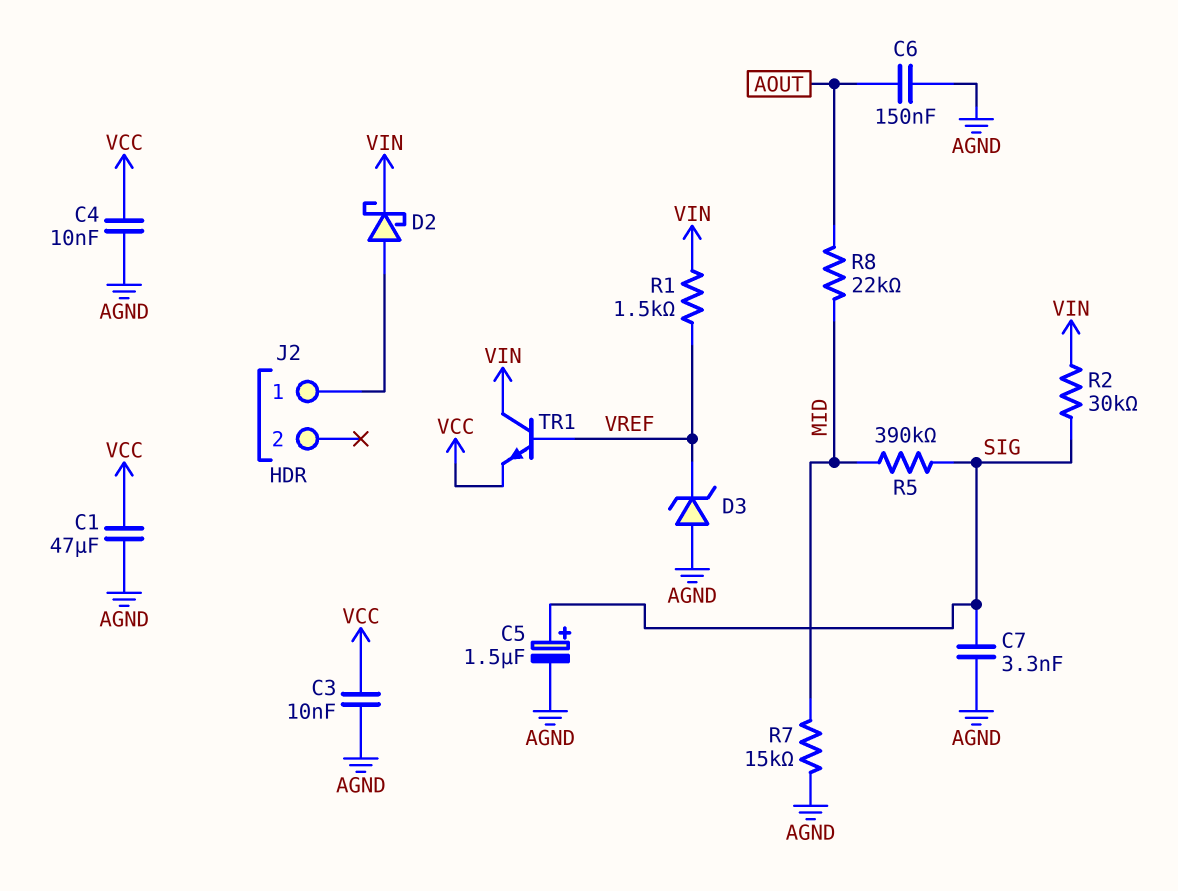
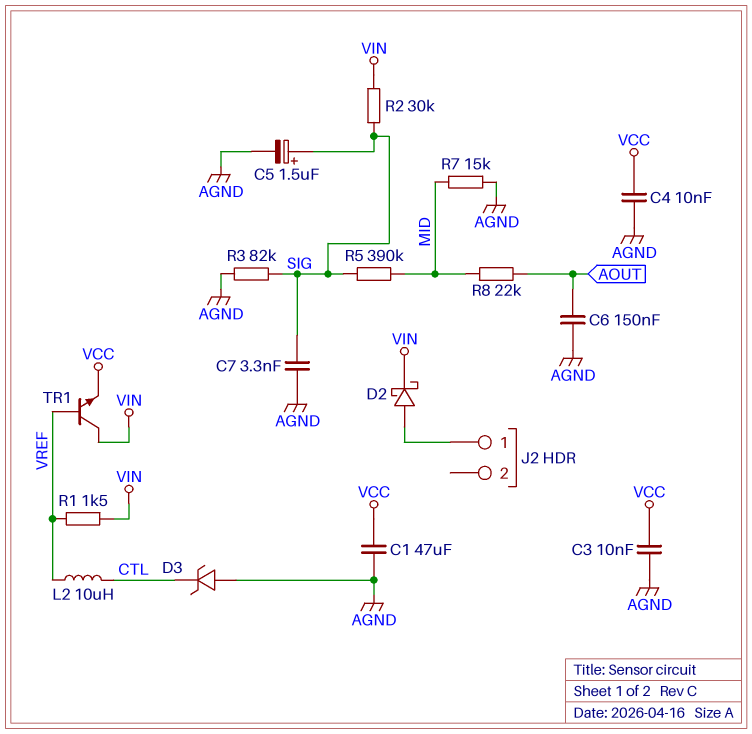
D3: zener (A AGND, K VREF) -> zener (A AGND, K CTL)
L2: none -> 10uH (CTL, VREF)
R3: none -> 82k (AGND, SIG)

